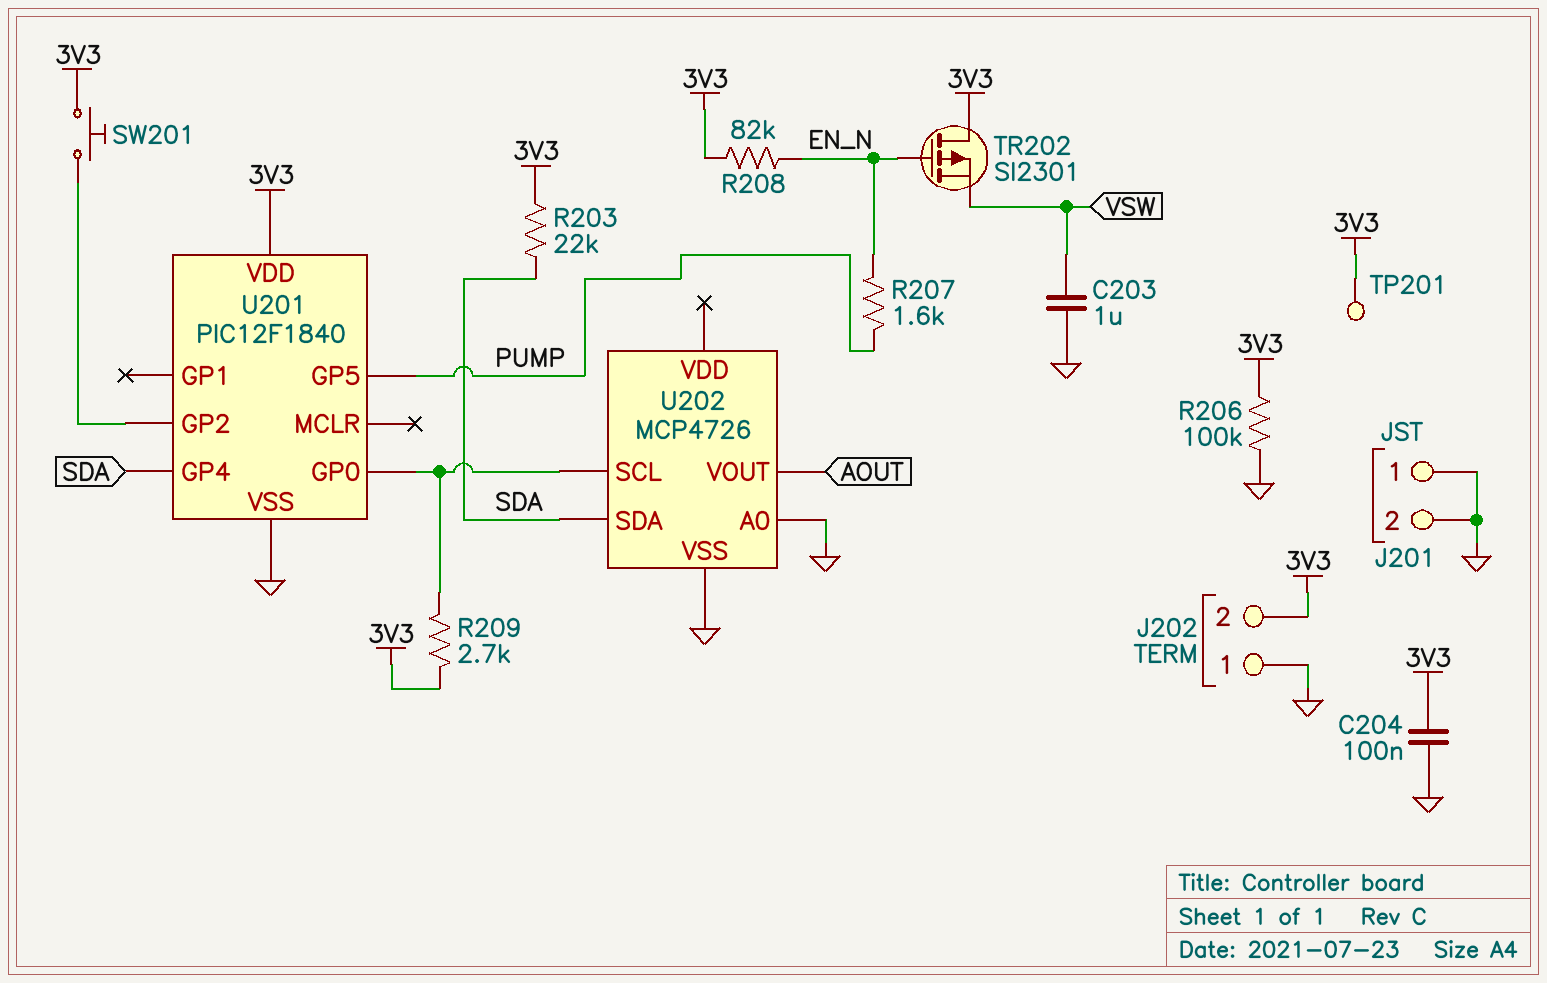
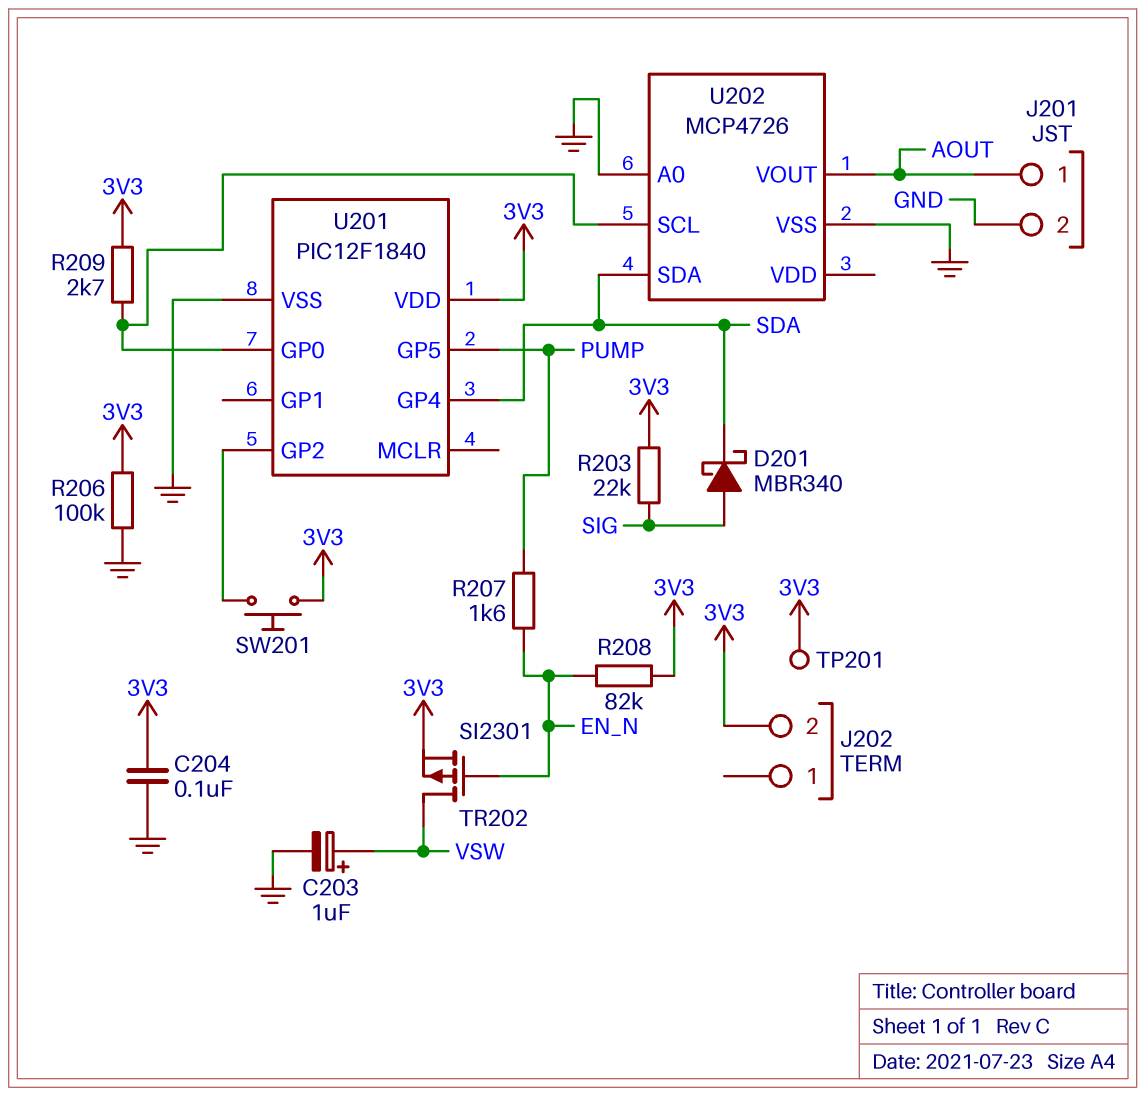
C203: 1uF (GND, VSW) -> 1uF (plus VSW, minus GND)
D201: none -> schottky MBR340 (A SIG, K SDA)
J201 pin 1: GND -> AOUT
J202 pin 1: GND -> none
R203: 22k (3V3, SDA) -> 22k (3V3, SIG)
TR202: PMOS SI2301 (G EN_N, D 3V3, S VSW) -> PMOS SI2301 (G EN_N, D VSW, S 3V3)

